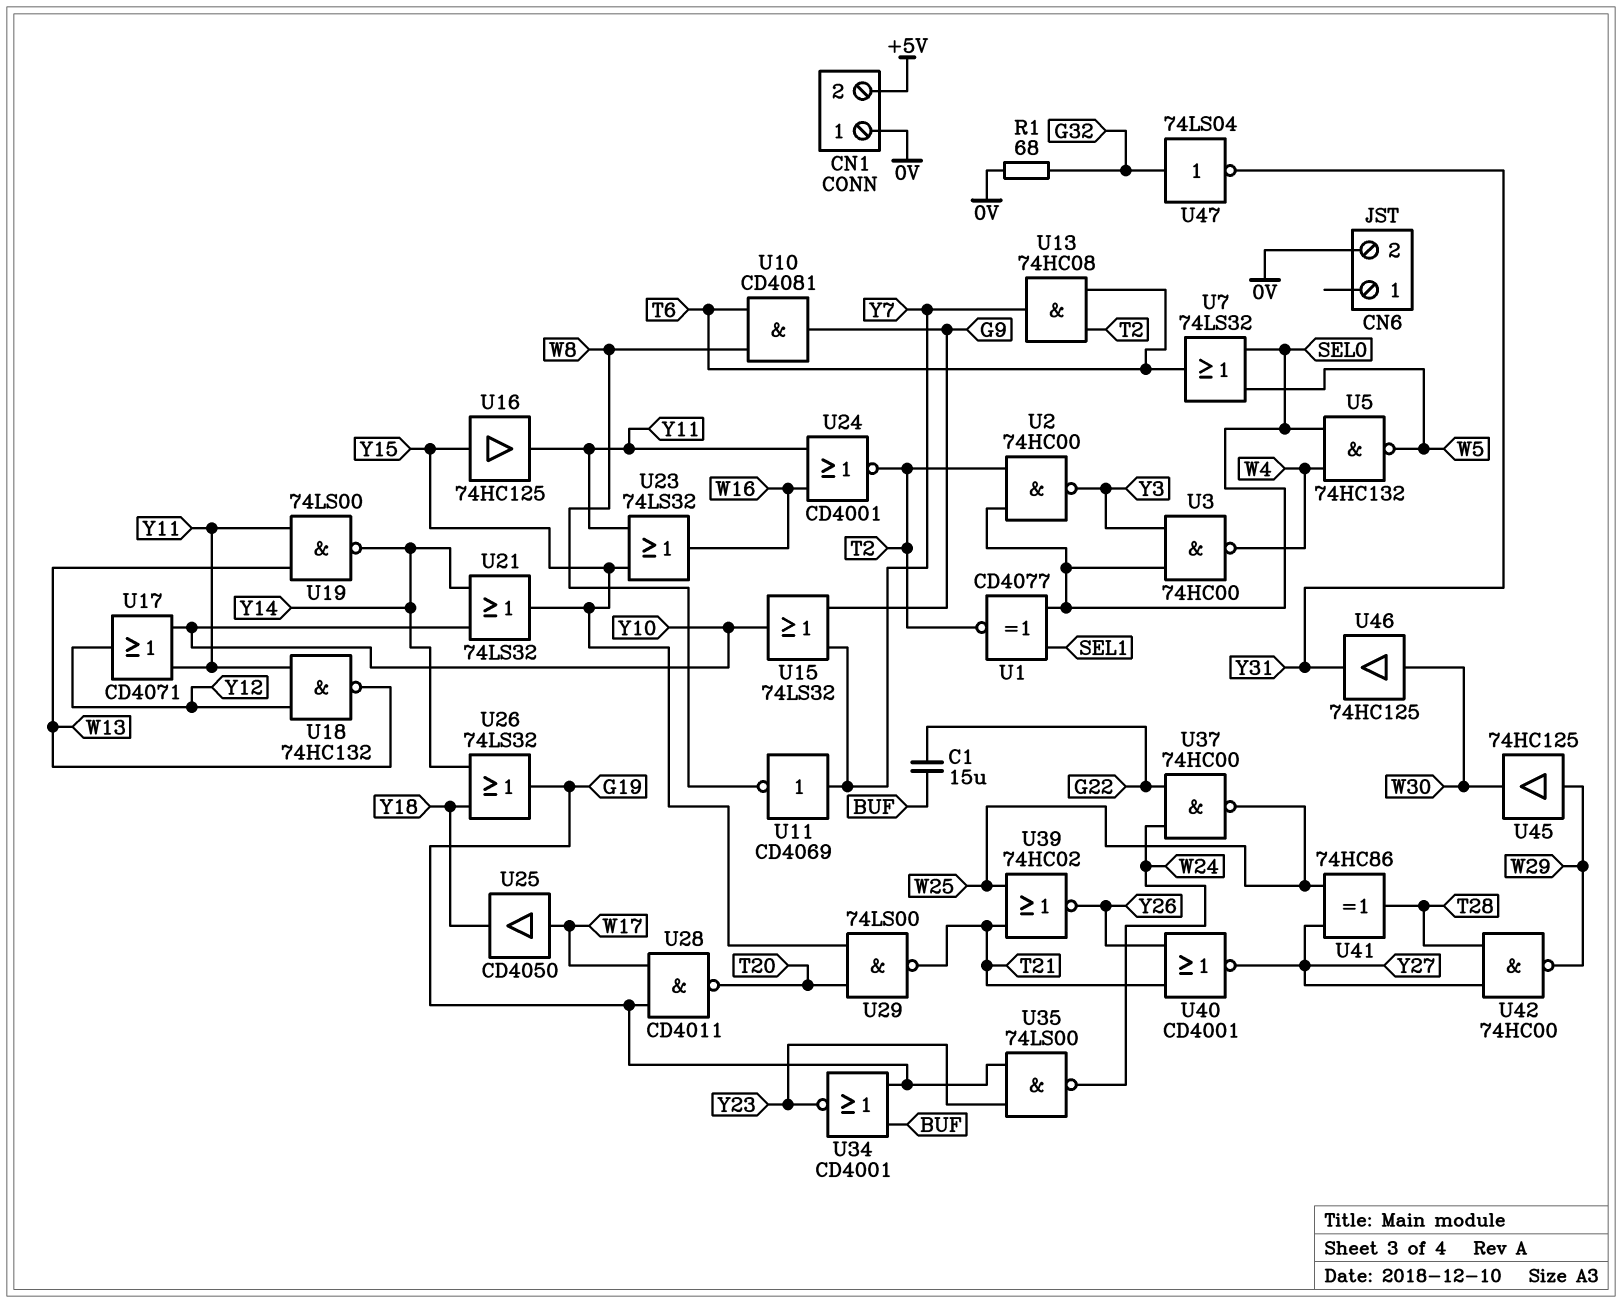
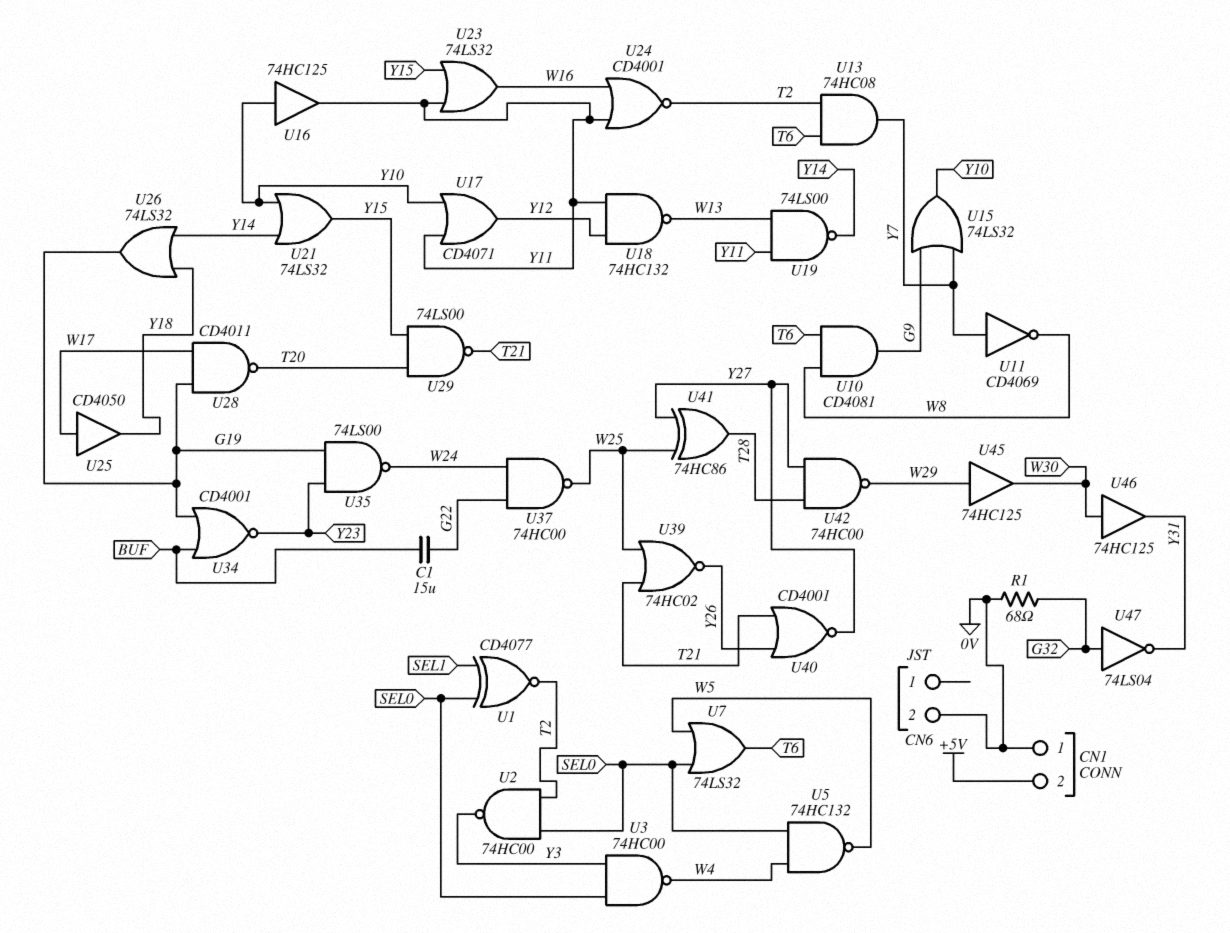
U16: buffer 74HC125 (in Y15, out Y11) -> buffer 74HC125 (in Y10, out Y11)

